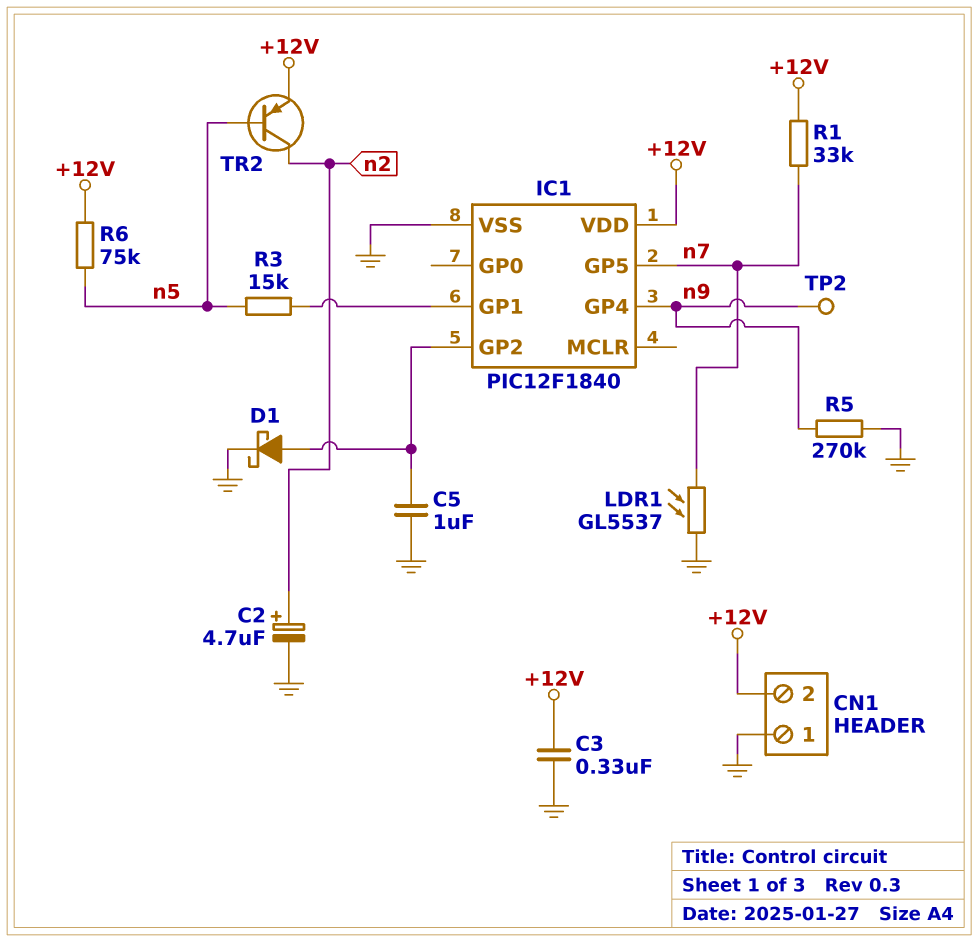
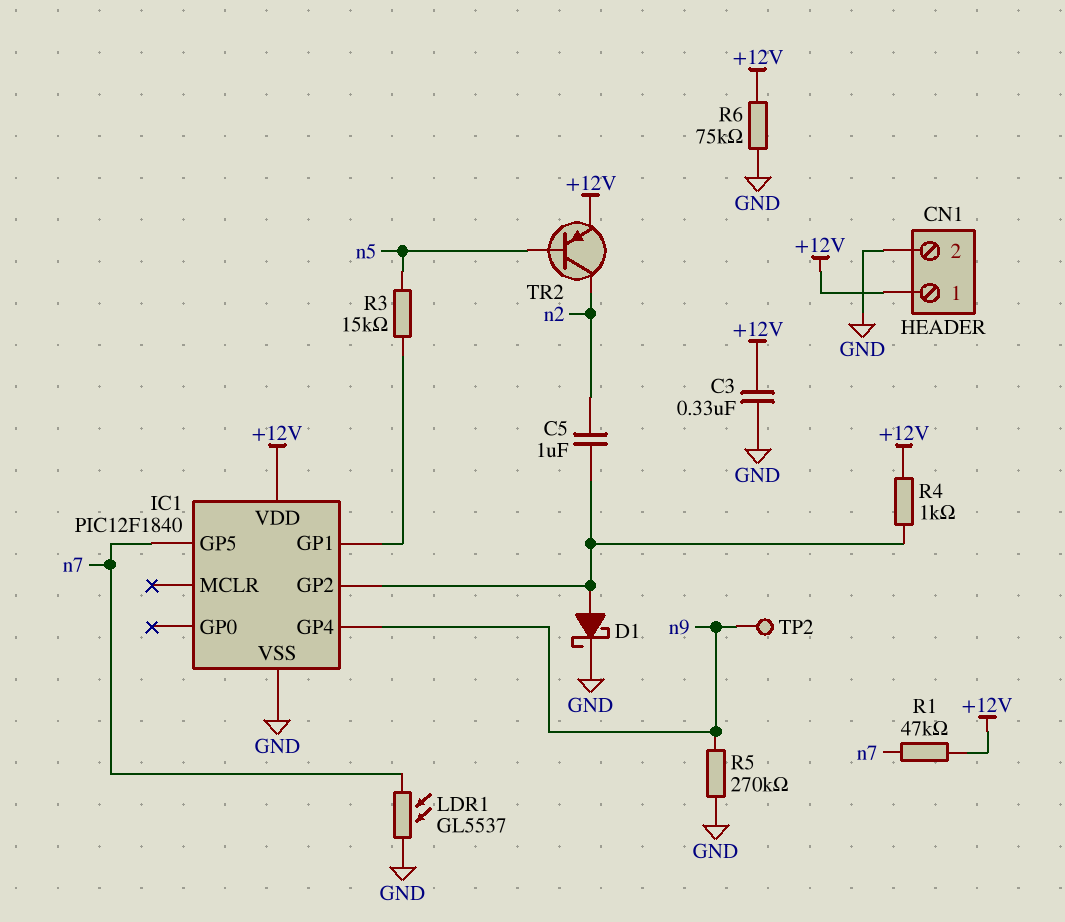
C2: 4.7uF (plus n2, minus GND) -> none
C5: 1uF (GND, IC1/GP2) -> 1uF (IC1/GP2, n2)
CN1 pin 1: GND -> +12V
CN1 pin 2: +12V -> GND
R1: 33k (+12V, n7) -> 47k (+12V, n7)
R4: none -> 1k (+12V, IC1/GP2)
R6: 75k (+12V, n5) -> 75k (+12V, GND)

